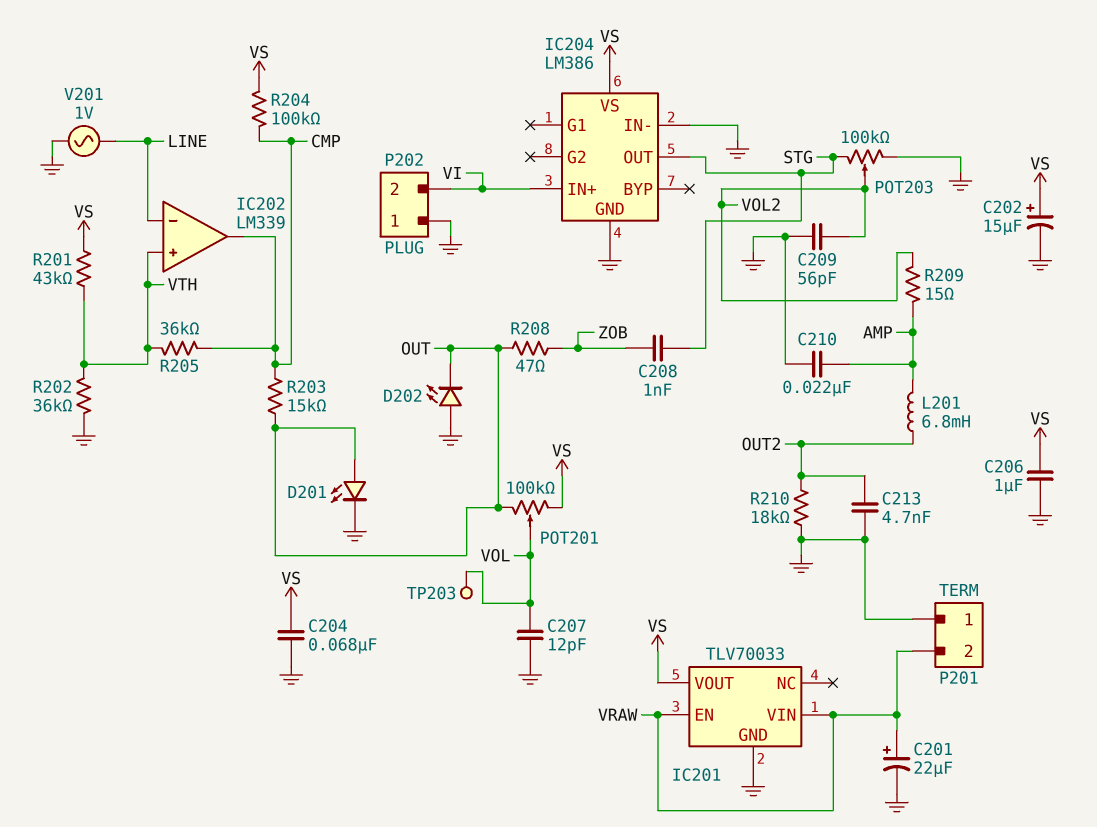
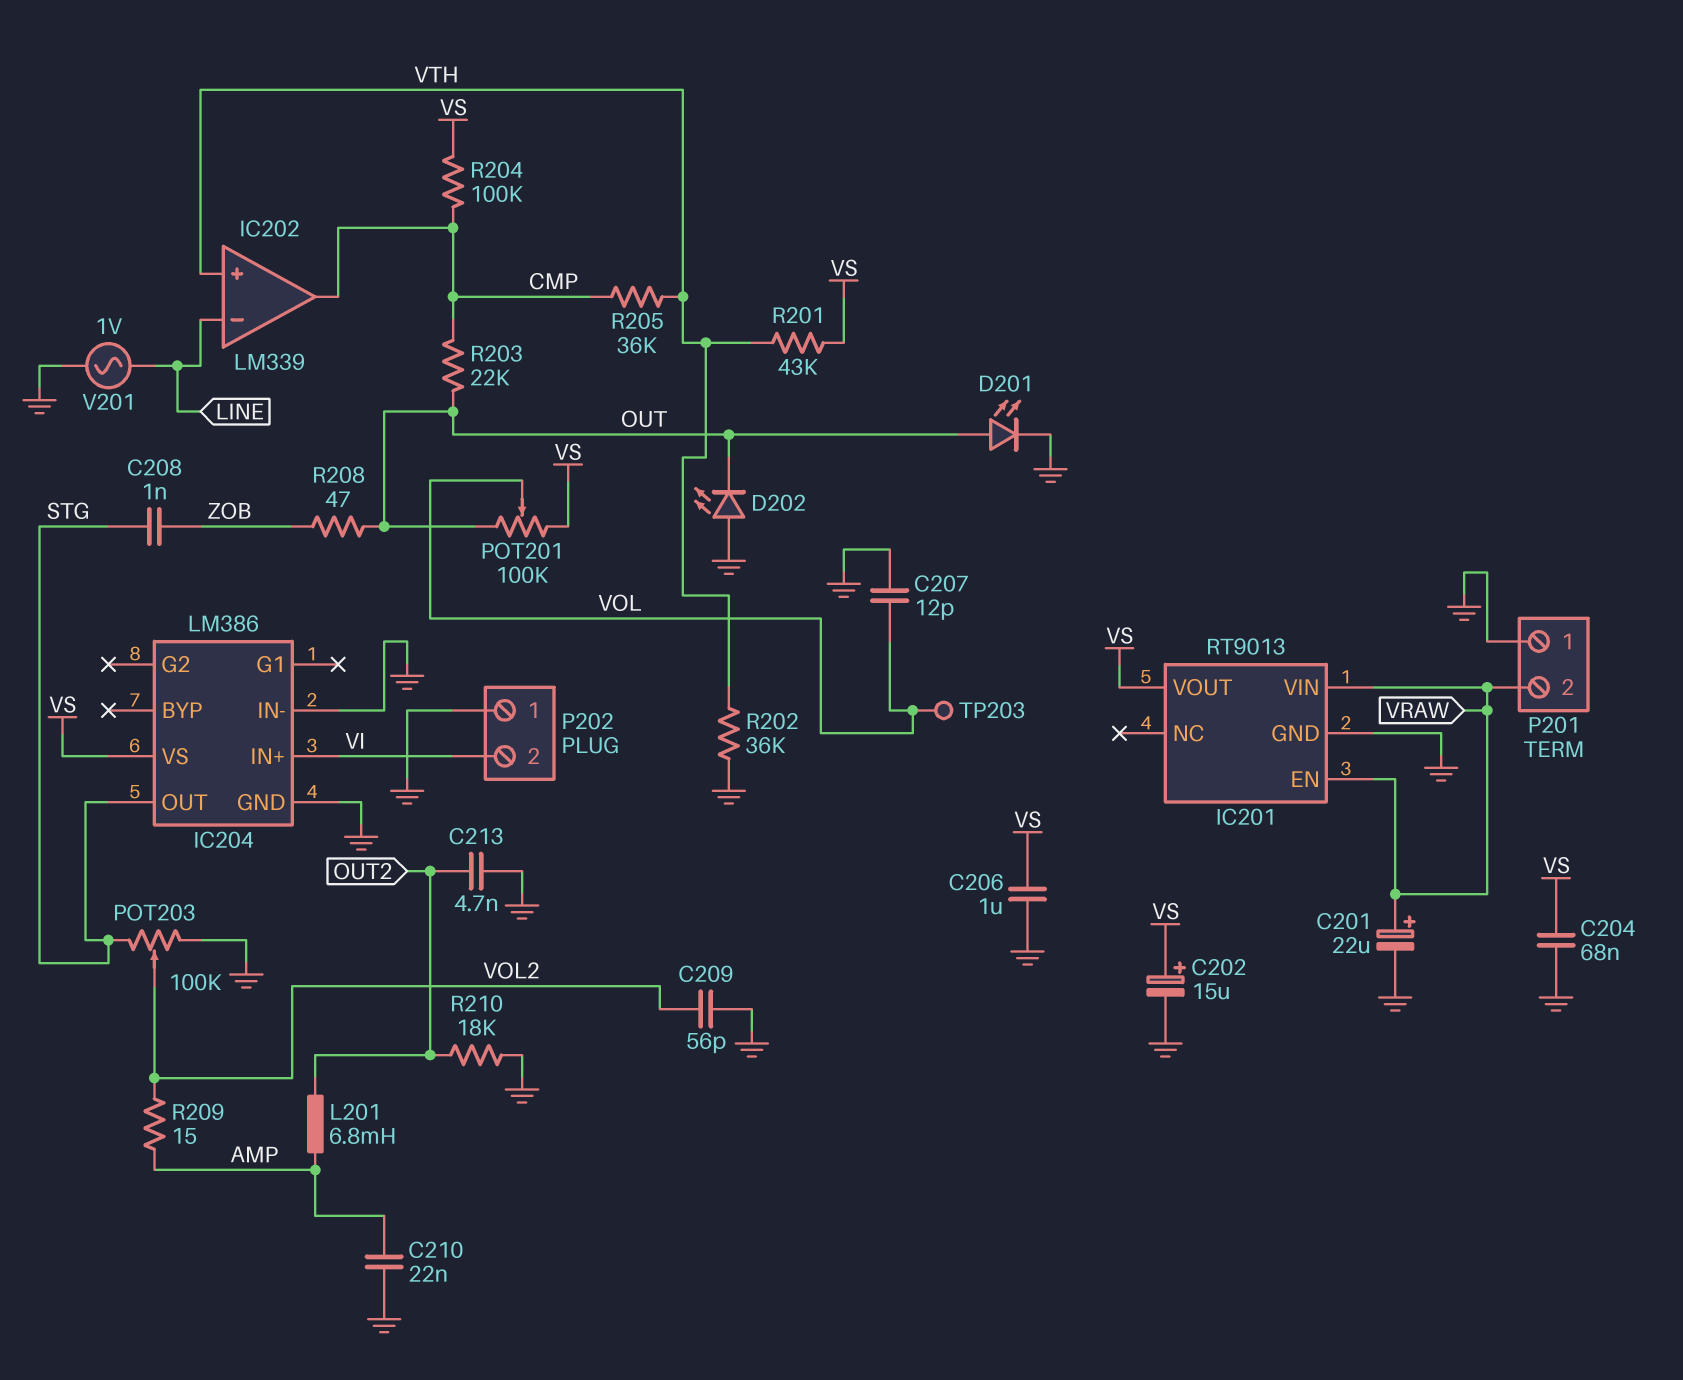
IC201: TLV70033 -> RT9013
R203: 15k (CMP, OUT) -> 22k (CMP, OUT)

